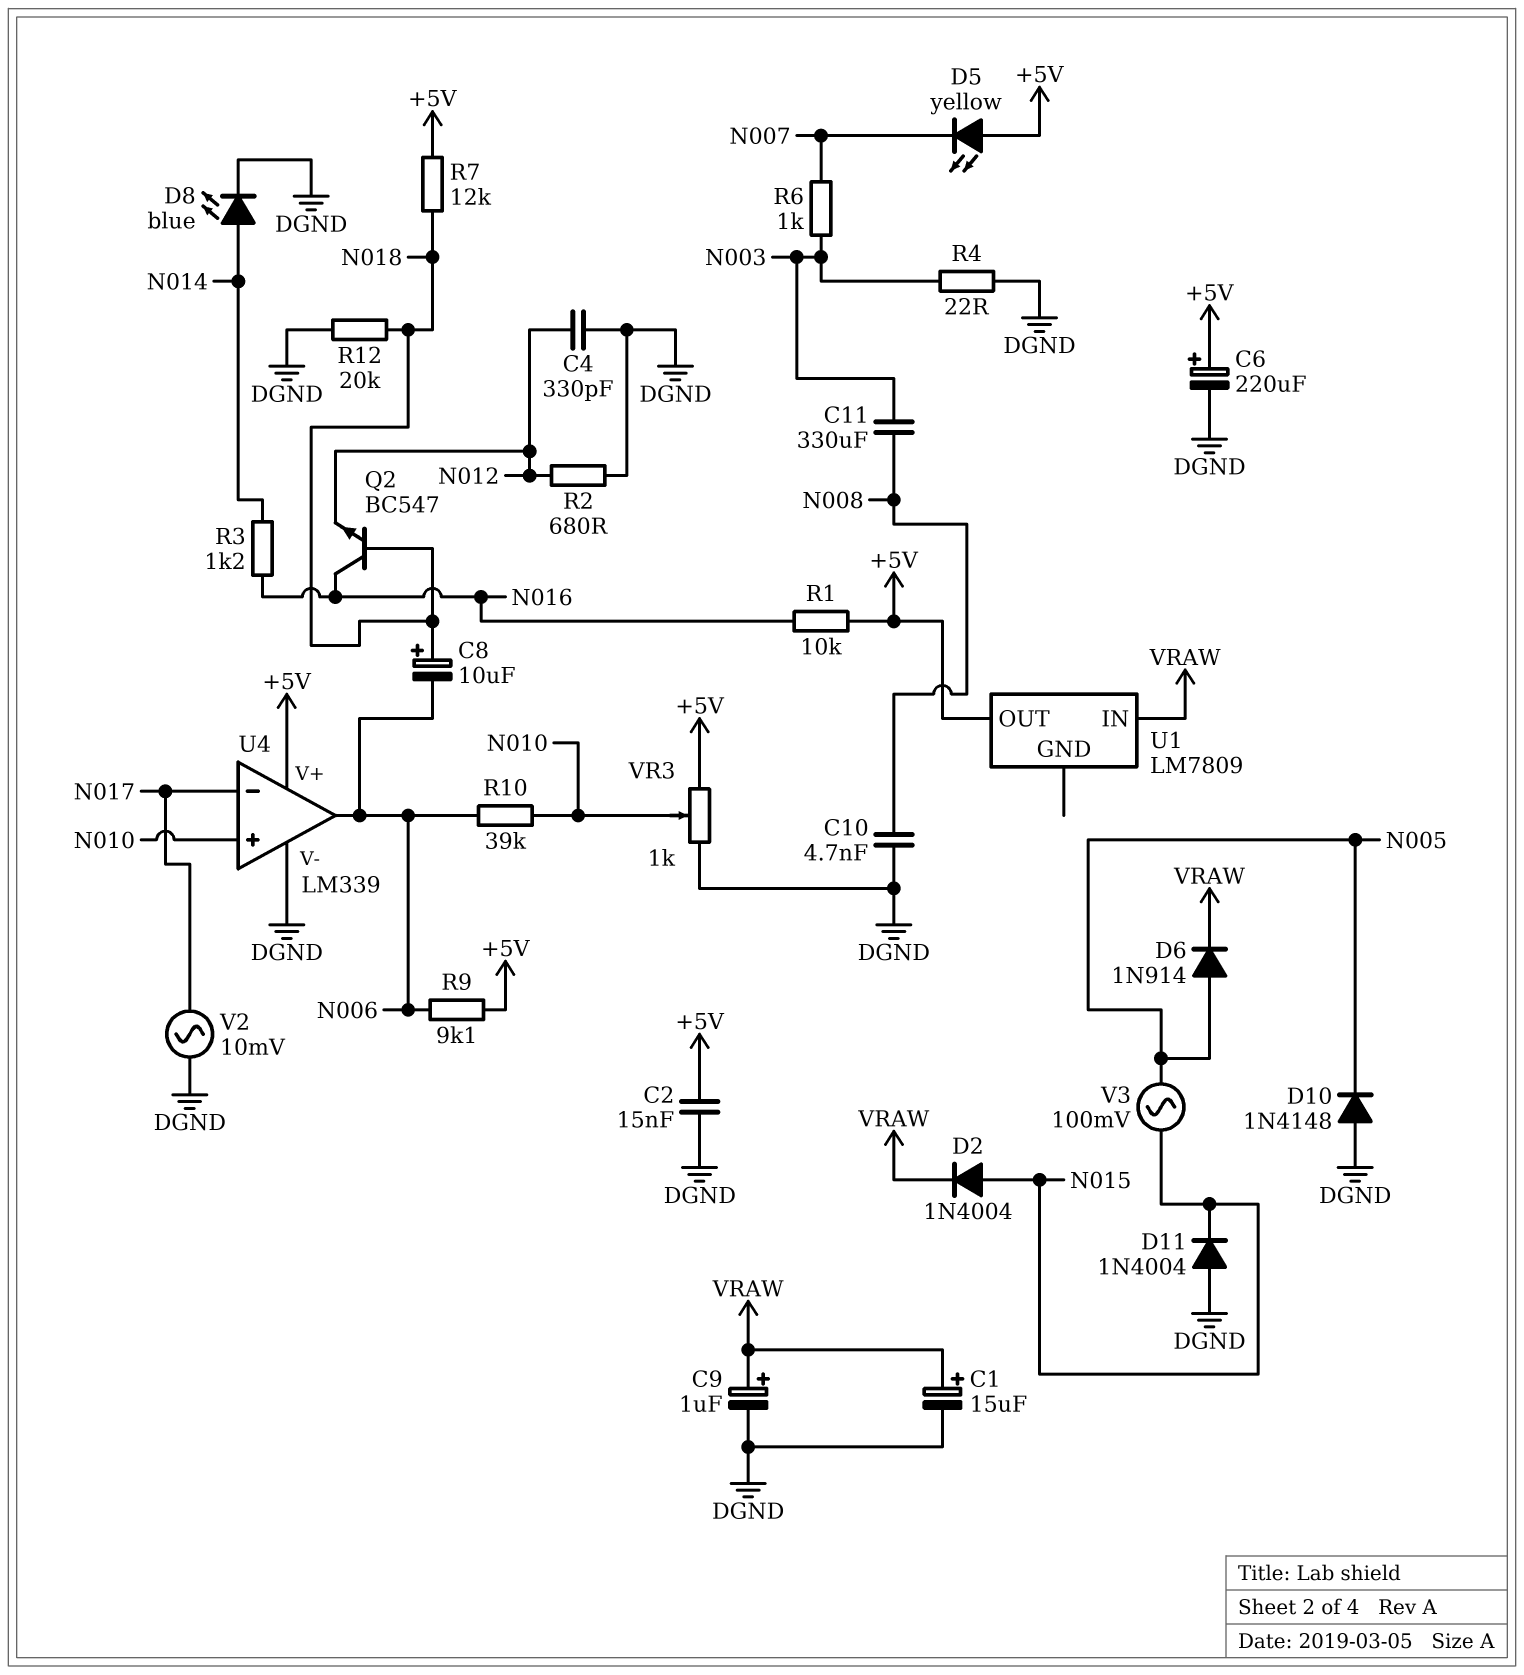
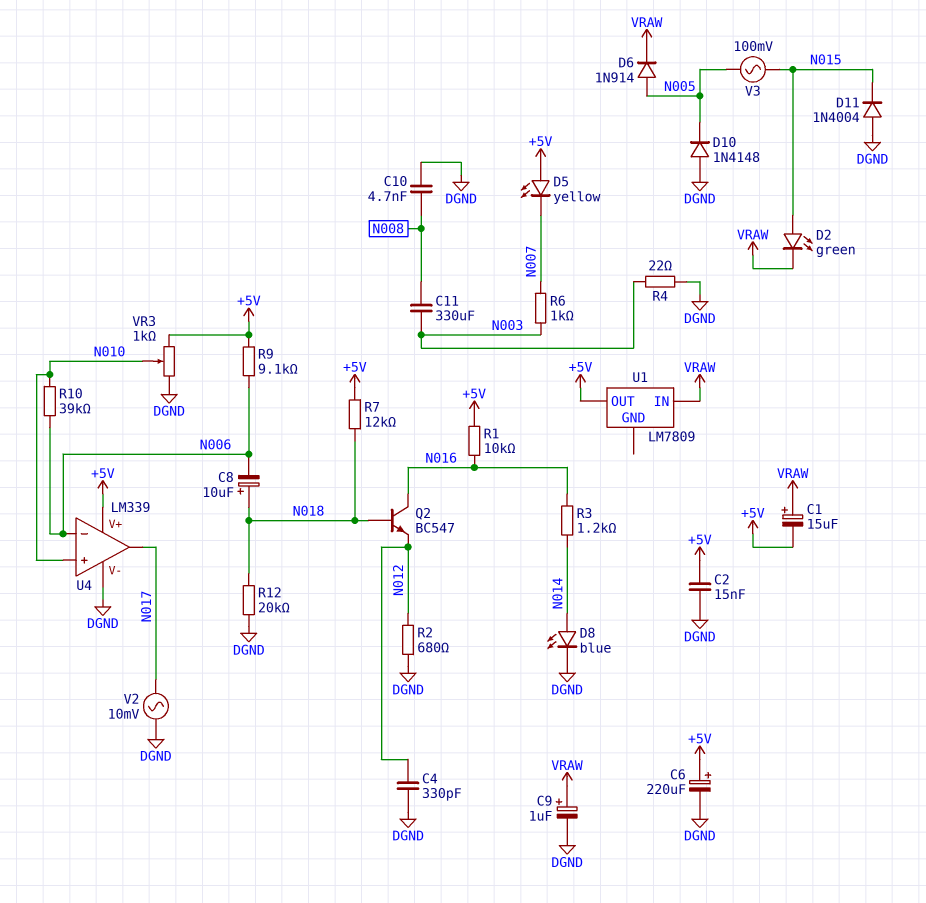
C1: 15uF (plus VRAW, minus DGND) -> 15uF (plus VRAW, minus +5V)
D2: diode 1N4004 (A N015, K VRAW) -> LED green (A N015, K VRAW)
U4 pin in-: N017 -> N006
U4 pin out: N006 -> N017

